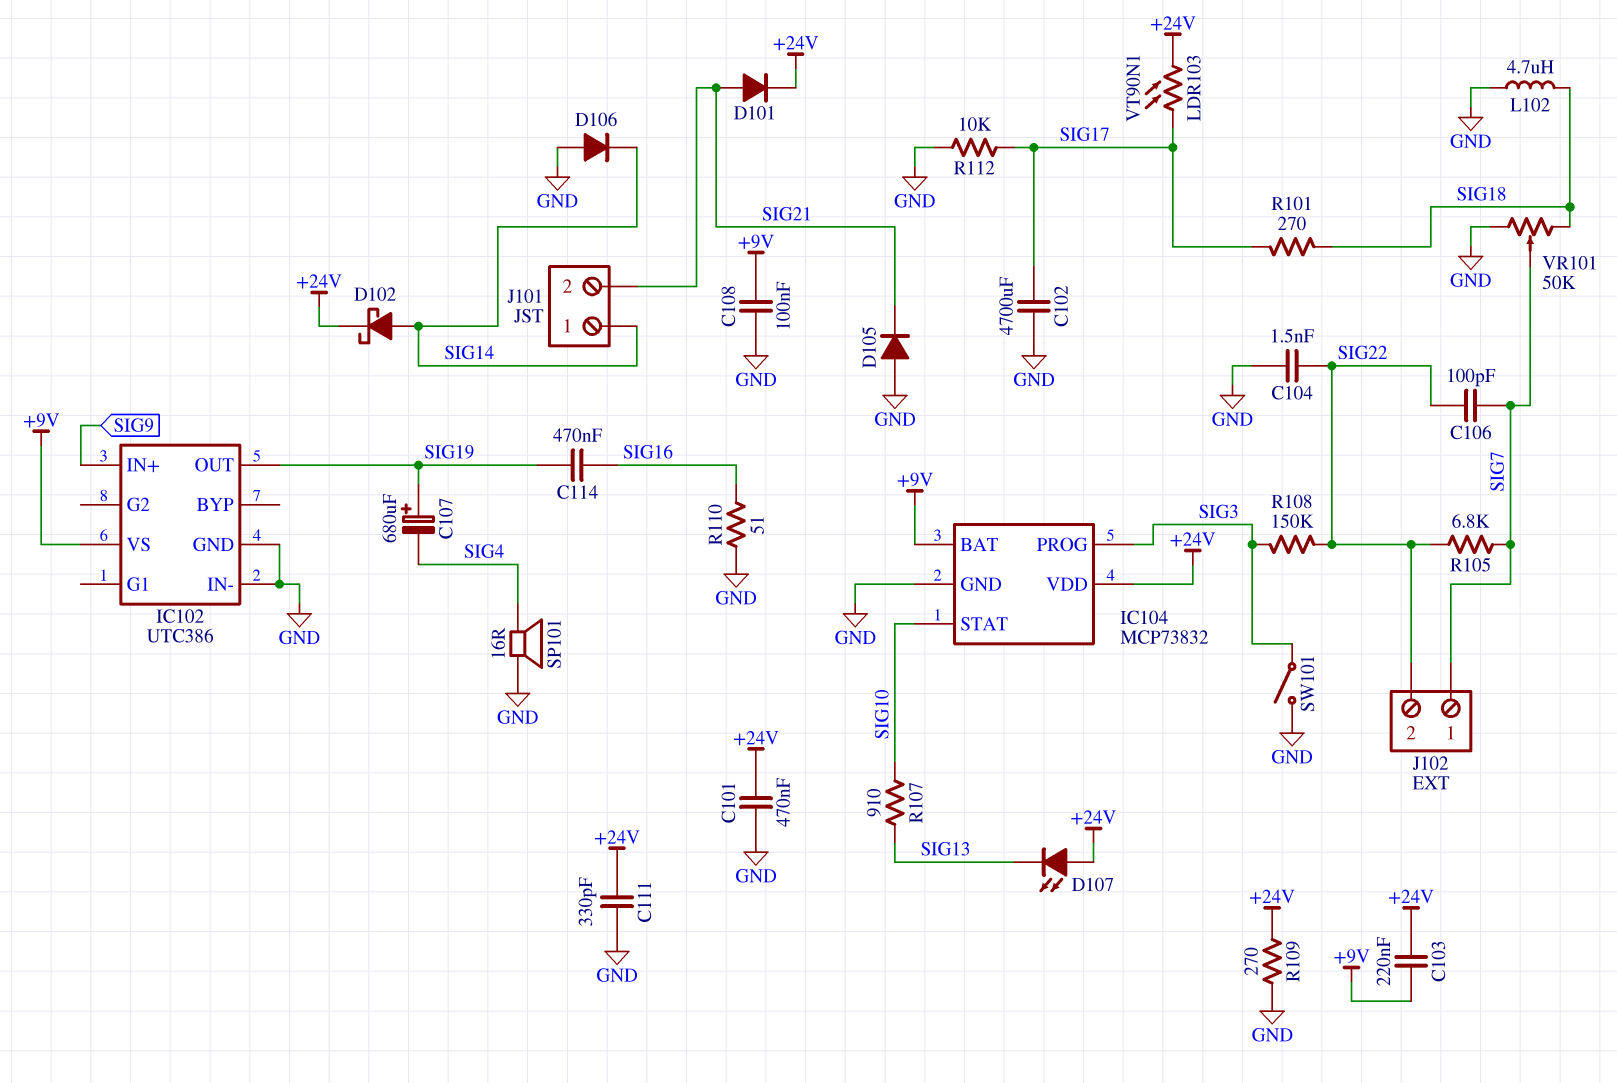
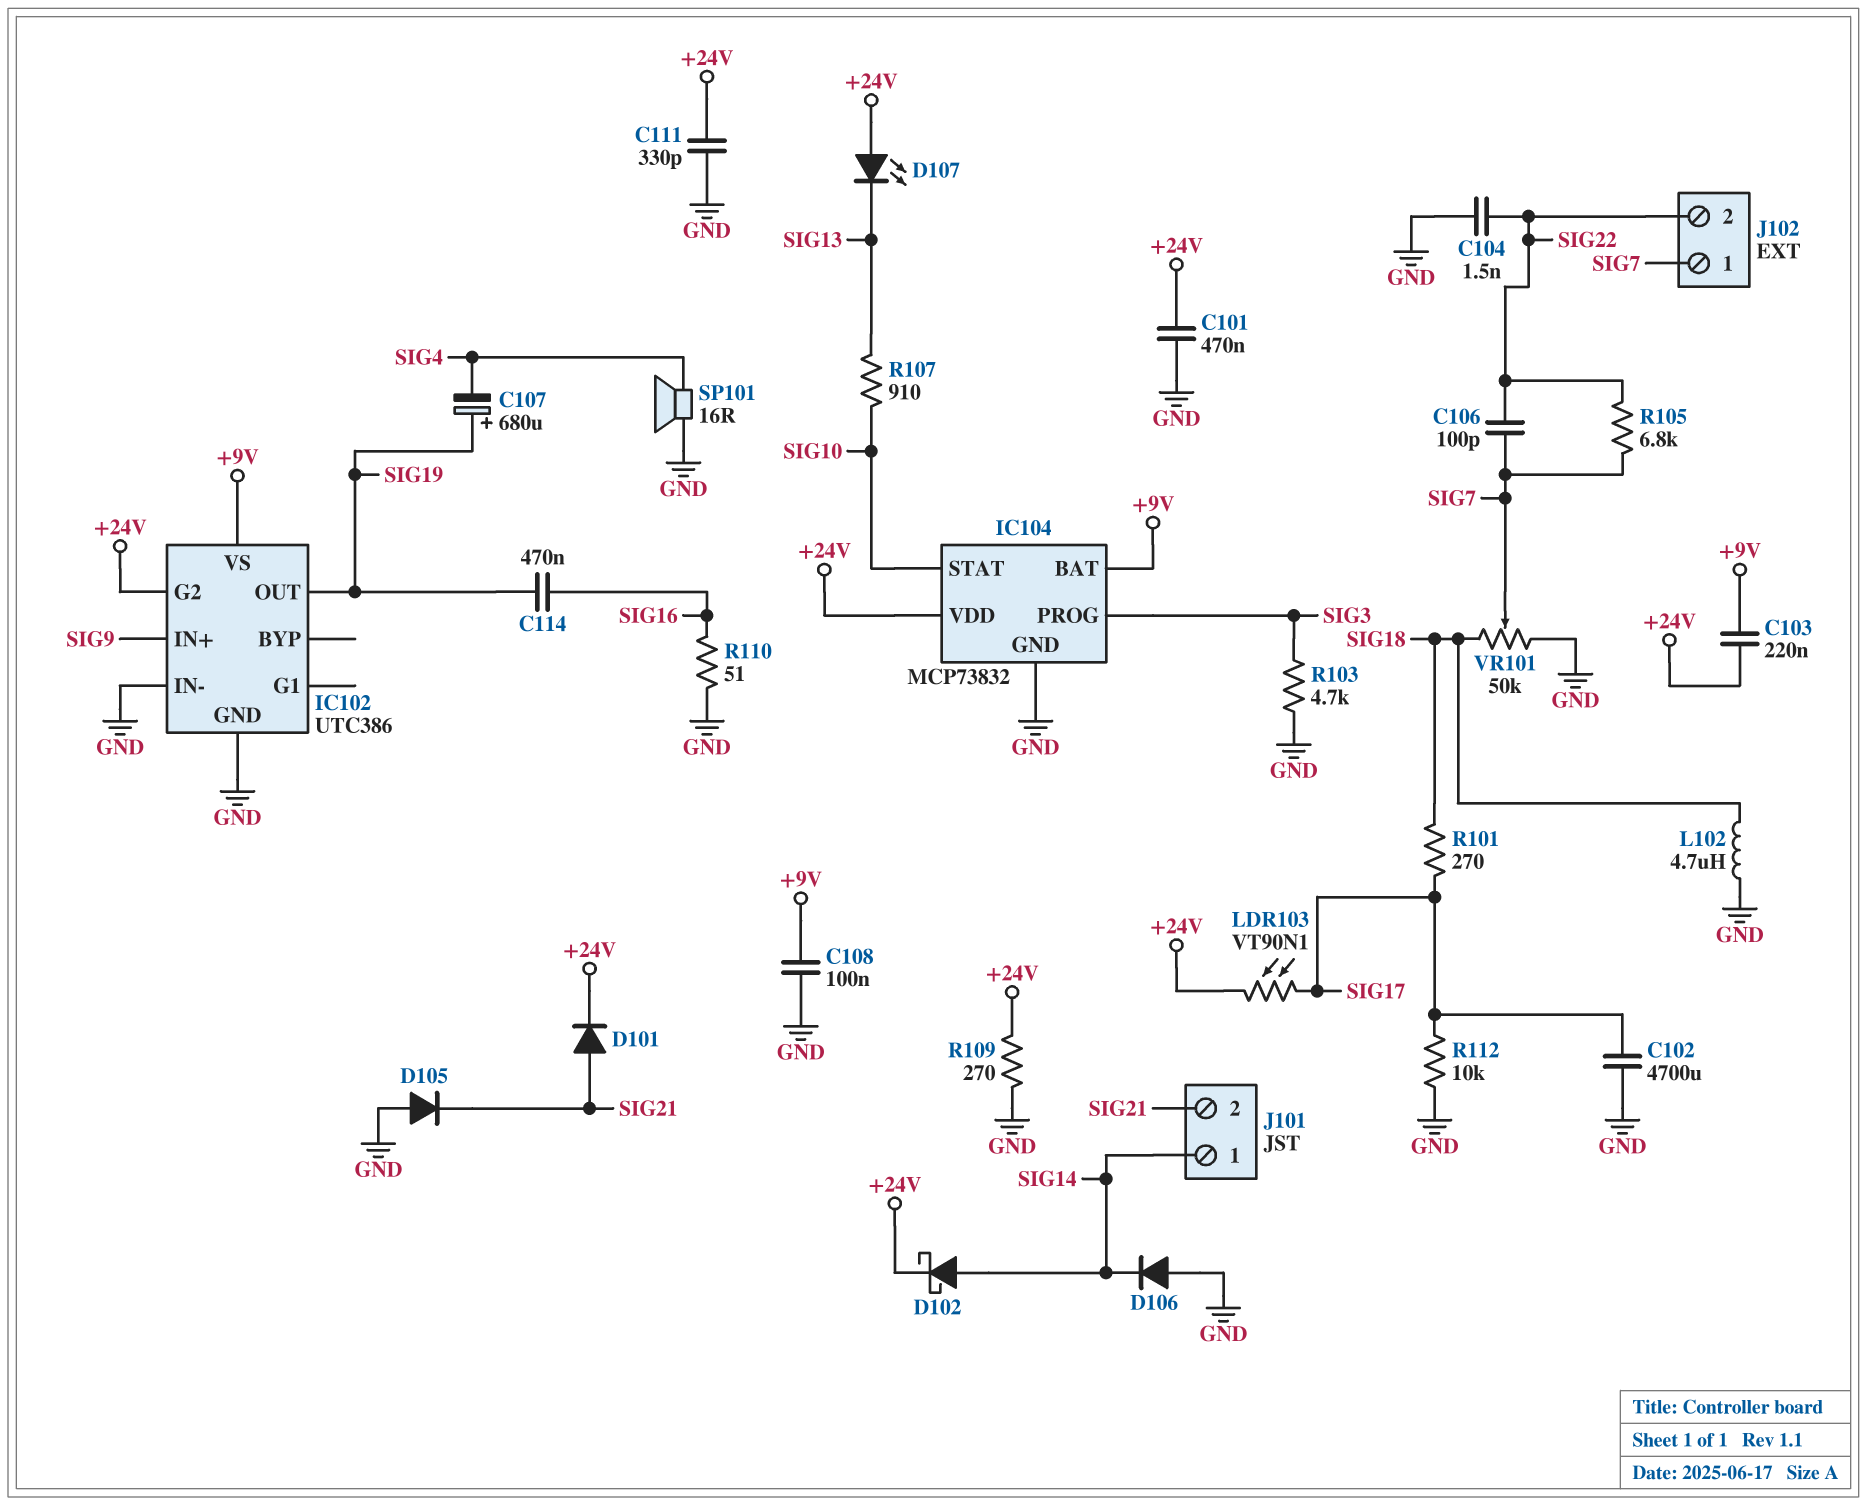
IC102 pin G2: none -> +24V
R103: none -> 4.7k (GND, SIG3)
R108: 150k (SIG3, SIG22) -> none
SW101: switch (GND, SIG3) -> none

